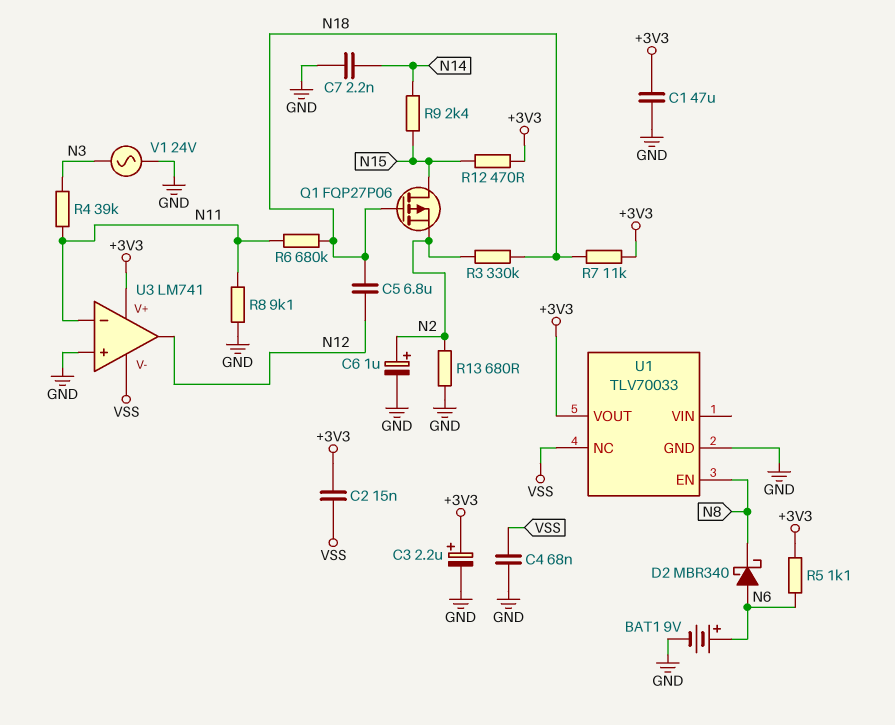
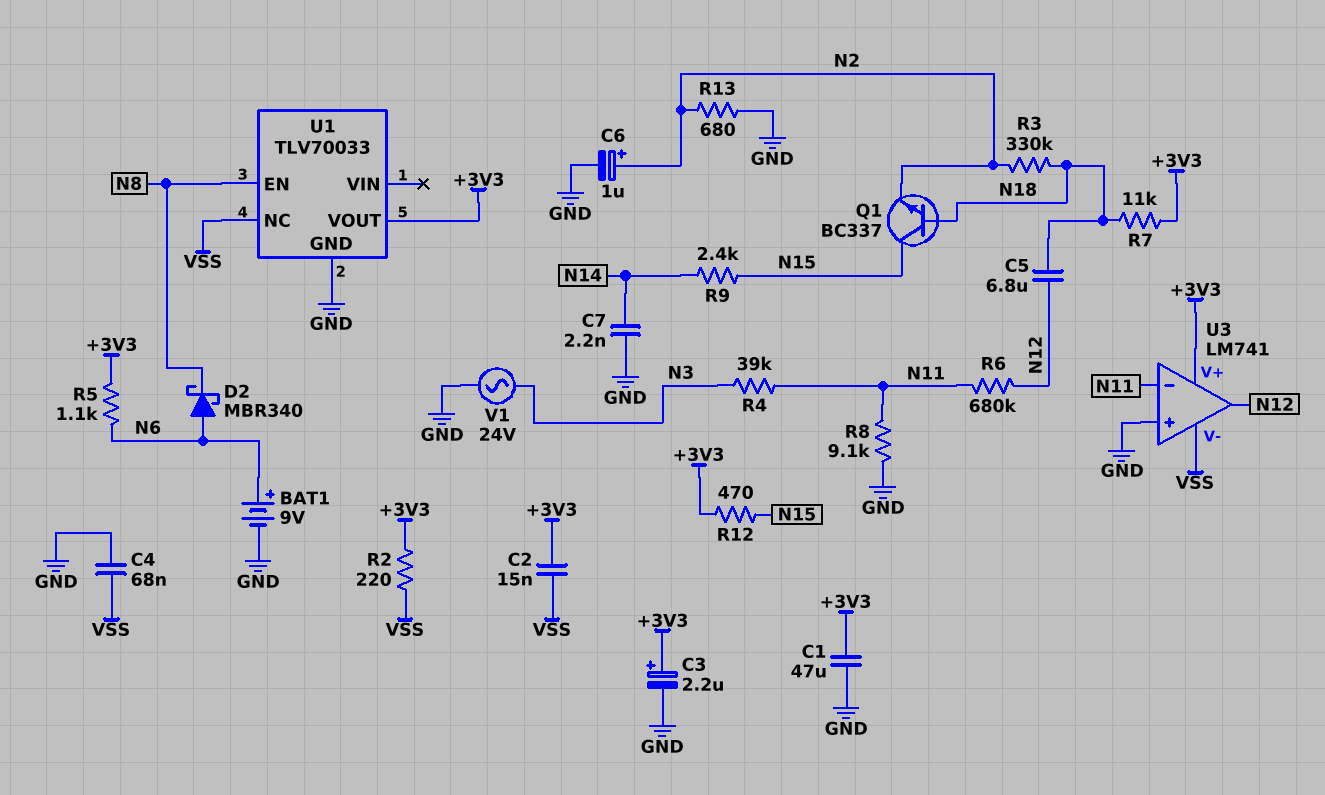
Q1: PMOS FQP27P06 (G N18, D N15, S N2) -> NPN BC337 (B N18, C N15, E N2)
R2: none -> 220 (+3V3, VSS)
R6: 680k (N11, N18) -> 680k (N11, N12)

